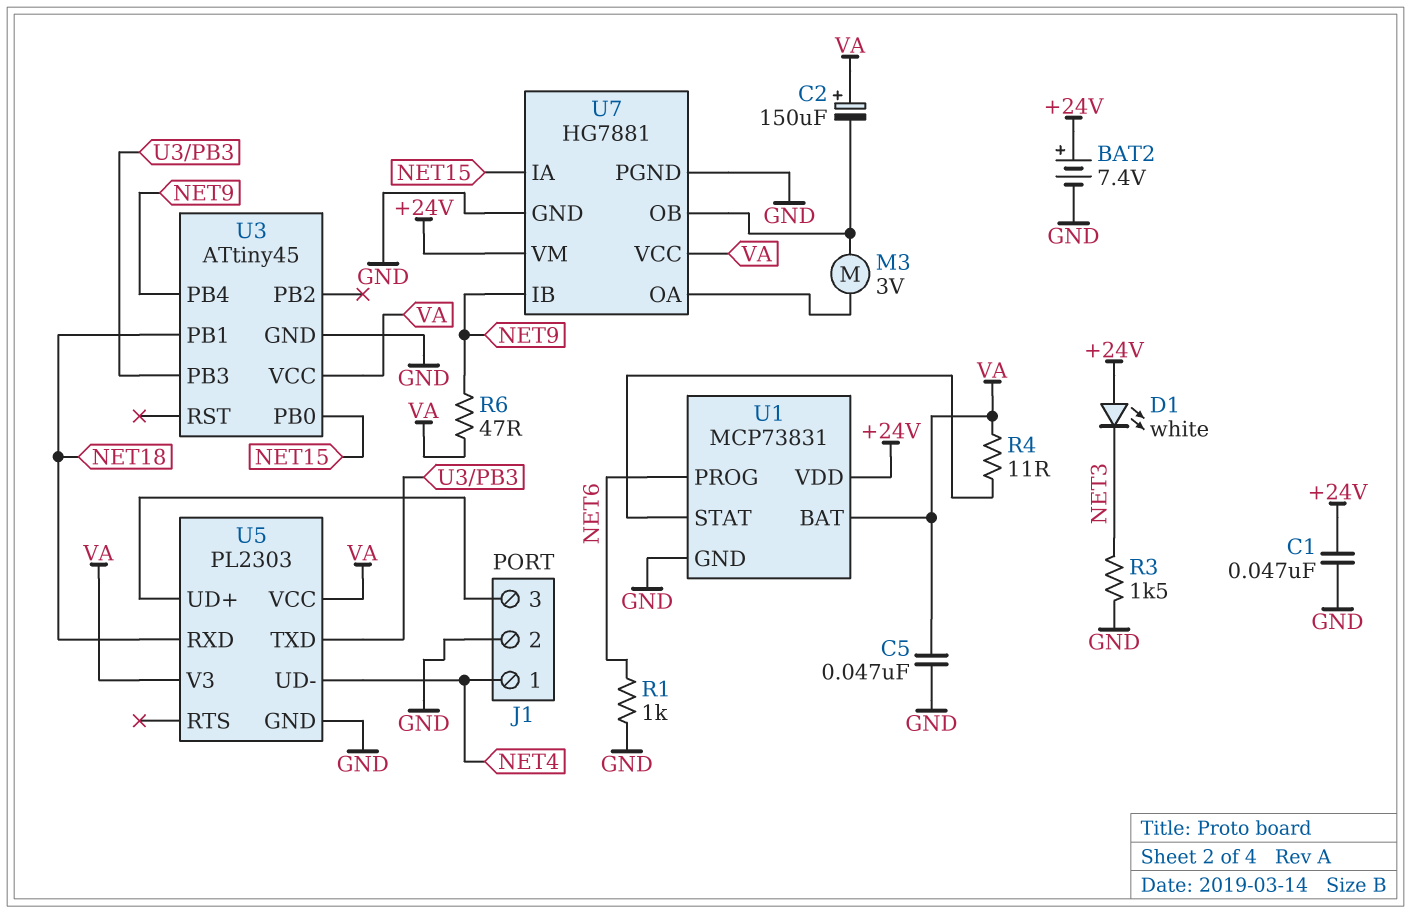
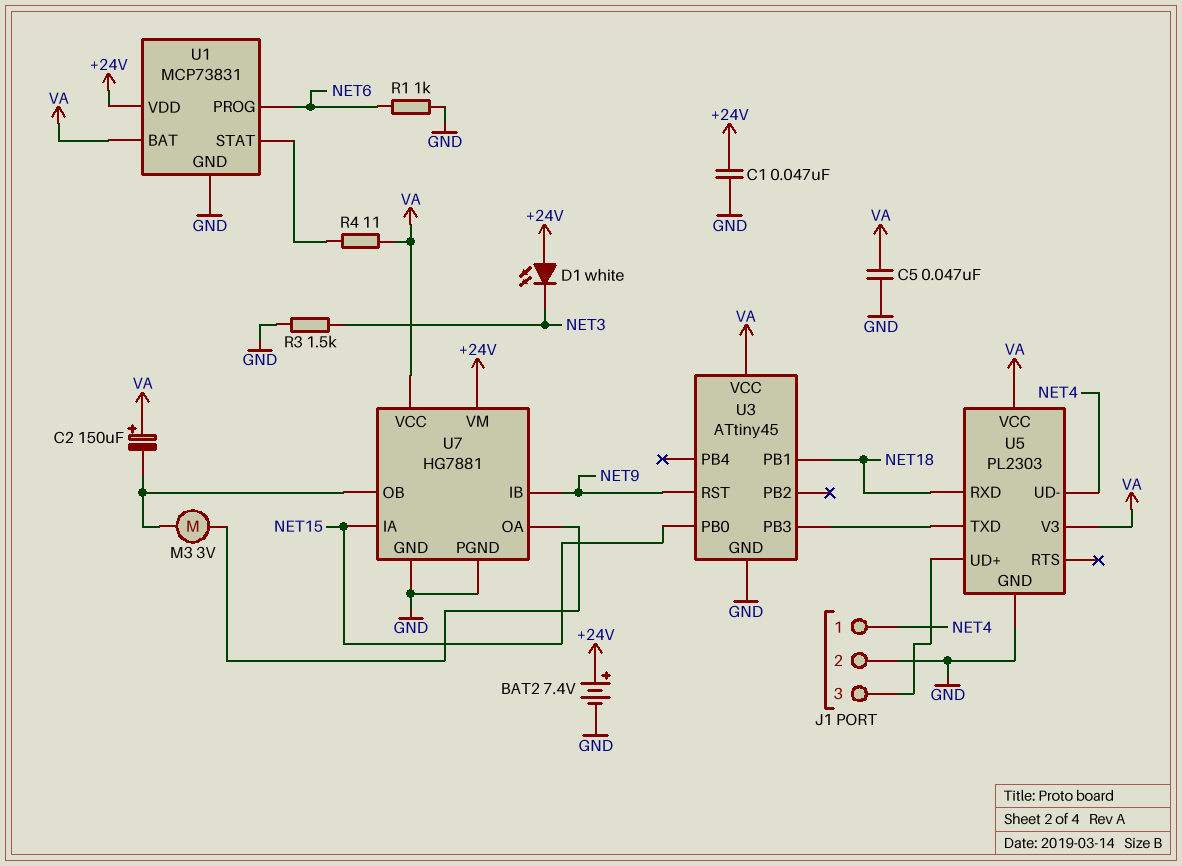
R6: 47 (NET9, VA) -> none
U3 pin PB4: NET9 -> none
U3 pin RST: none -> NET9

